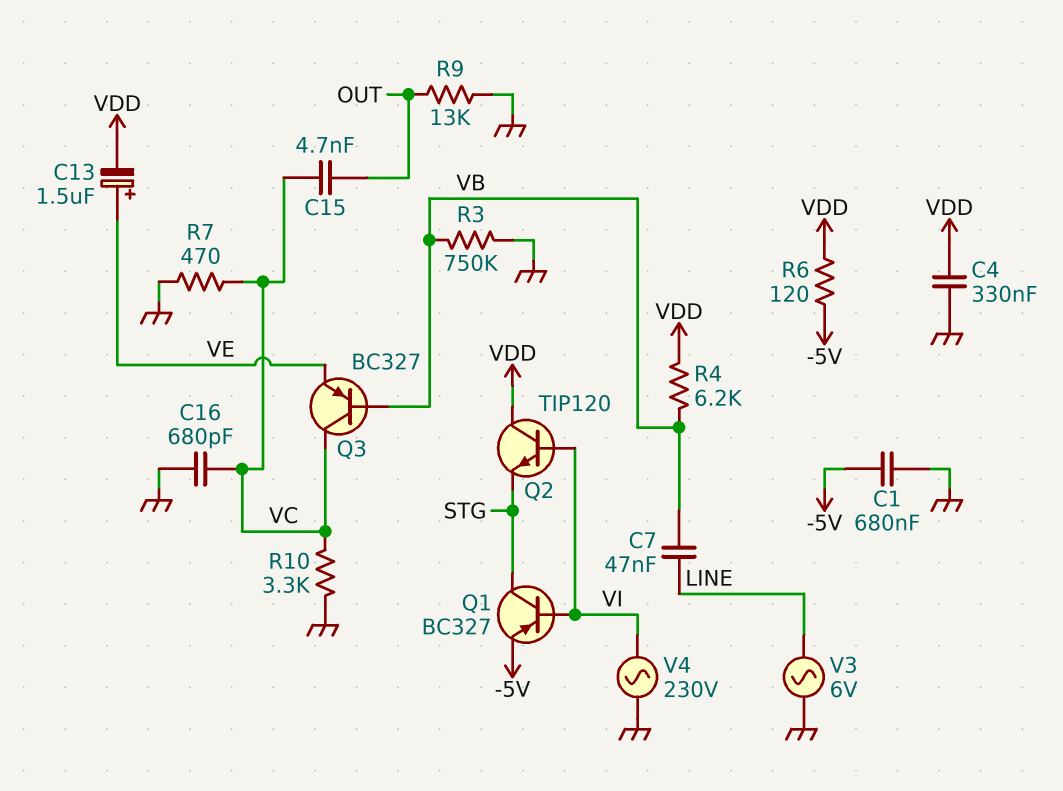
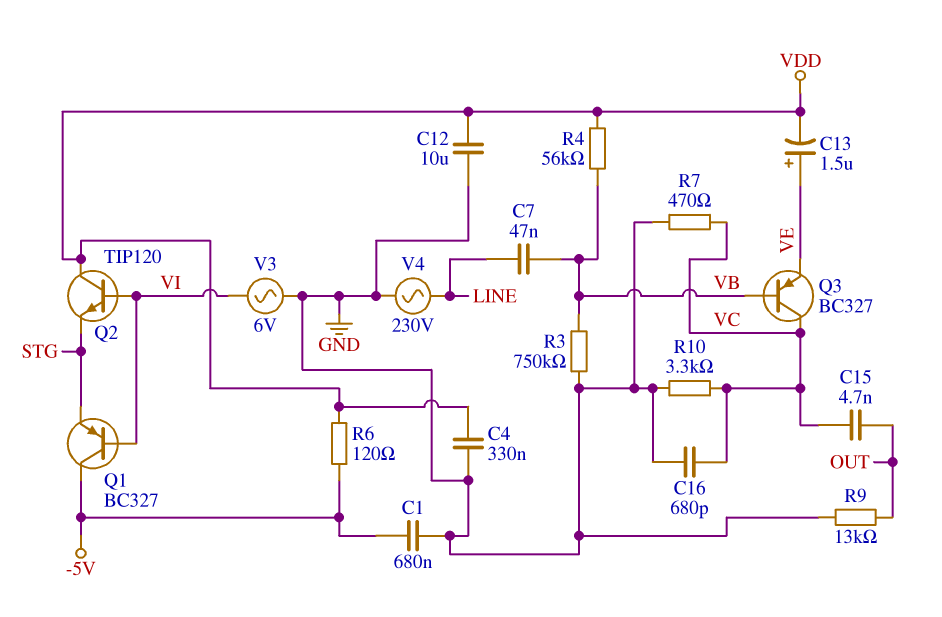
C12: none -> 10uF (GND, VDD)
Q1: PNP BC327 (B VI, C STG, E -5V) -> PNP BC327 (B VI, C -5V, E STG)
R4: 6.2k (VB, VDD) -> 56k (VB, VDD)
V3: AC 6V (GND, LINE) -> AC 6V (GND, VI)
V4: AC 230V (GND, VI) -> AC 230V (GND, LINE)

